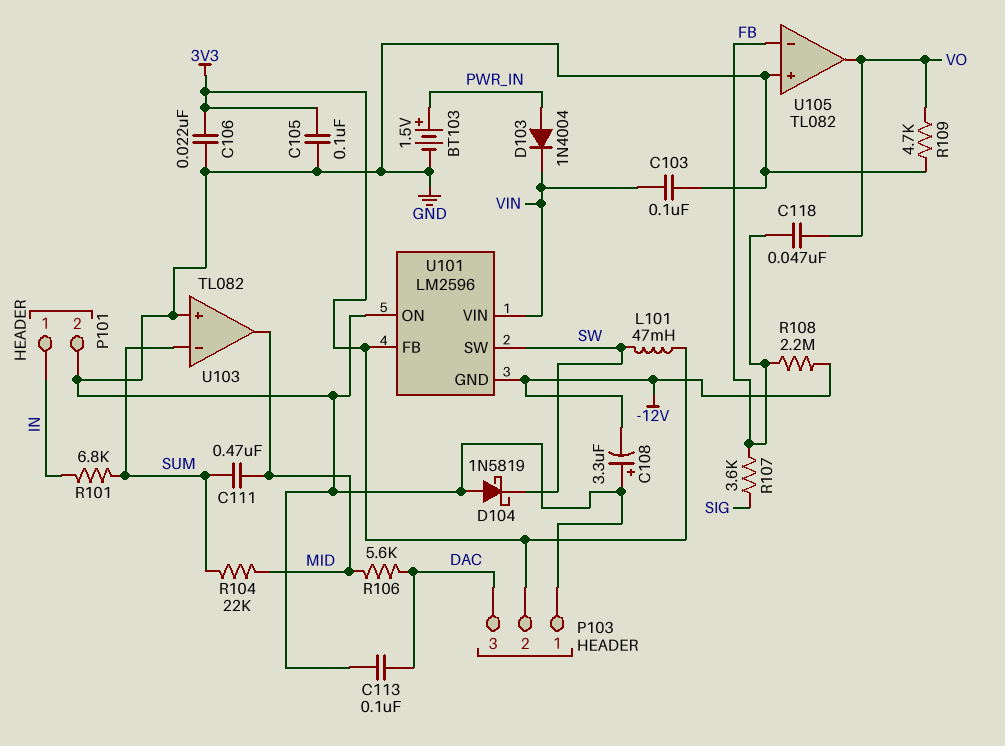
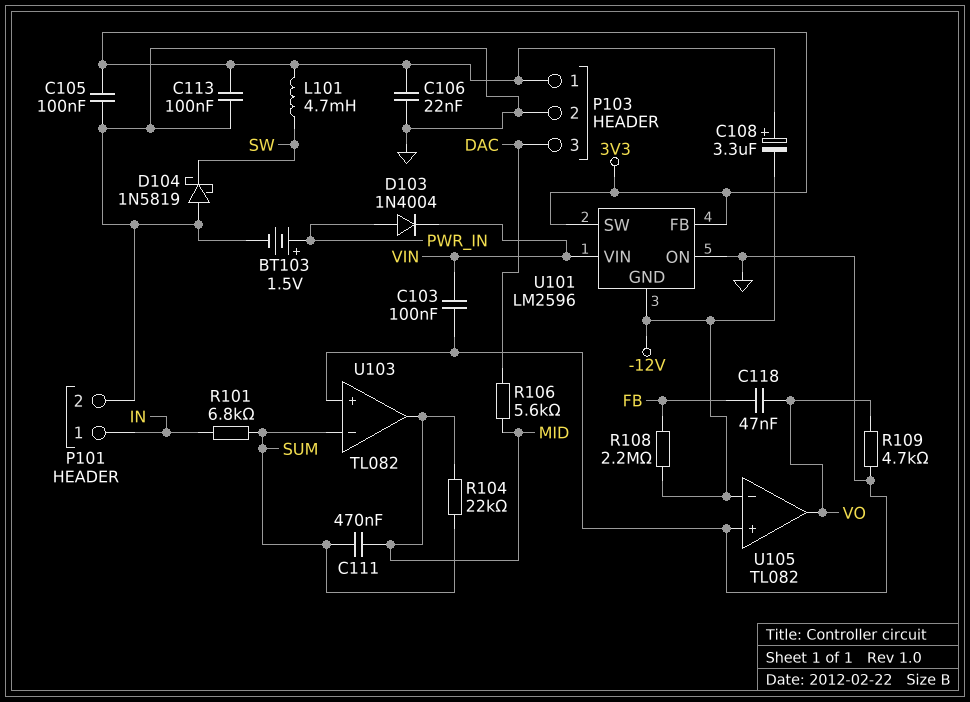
C108: 3.3uF (plus GND, minus -12V) -> 3.3uF (plus 3V3, minus -12V)
C113: 100nF (DAC, GND) -> 100nF (3V3, GND)
L101: 47mH (3V3, SW) -> 4.7mH (3V3, SW)
P103 pin 1: GND -> 3V3
P103 pin 2: 3V3 -> GND
R107: 3.6k (FB, SIG) -> none
U101 pin SW: SW -> 3V3
U105 pin in-: FB -> -12V

